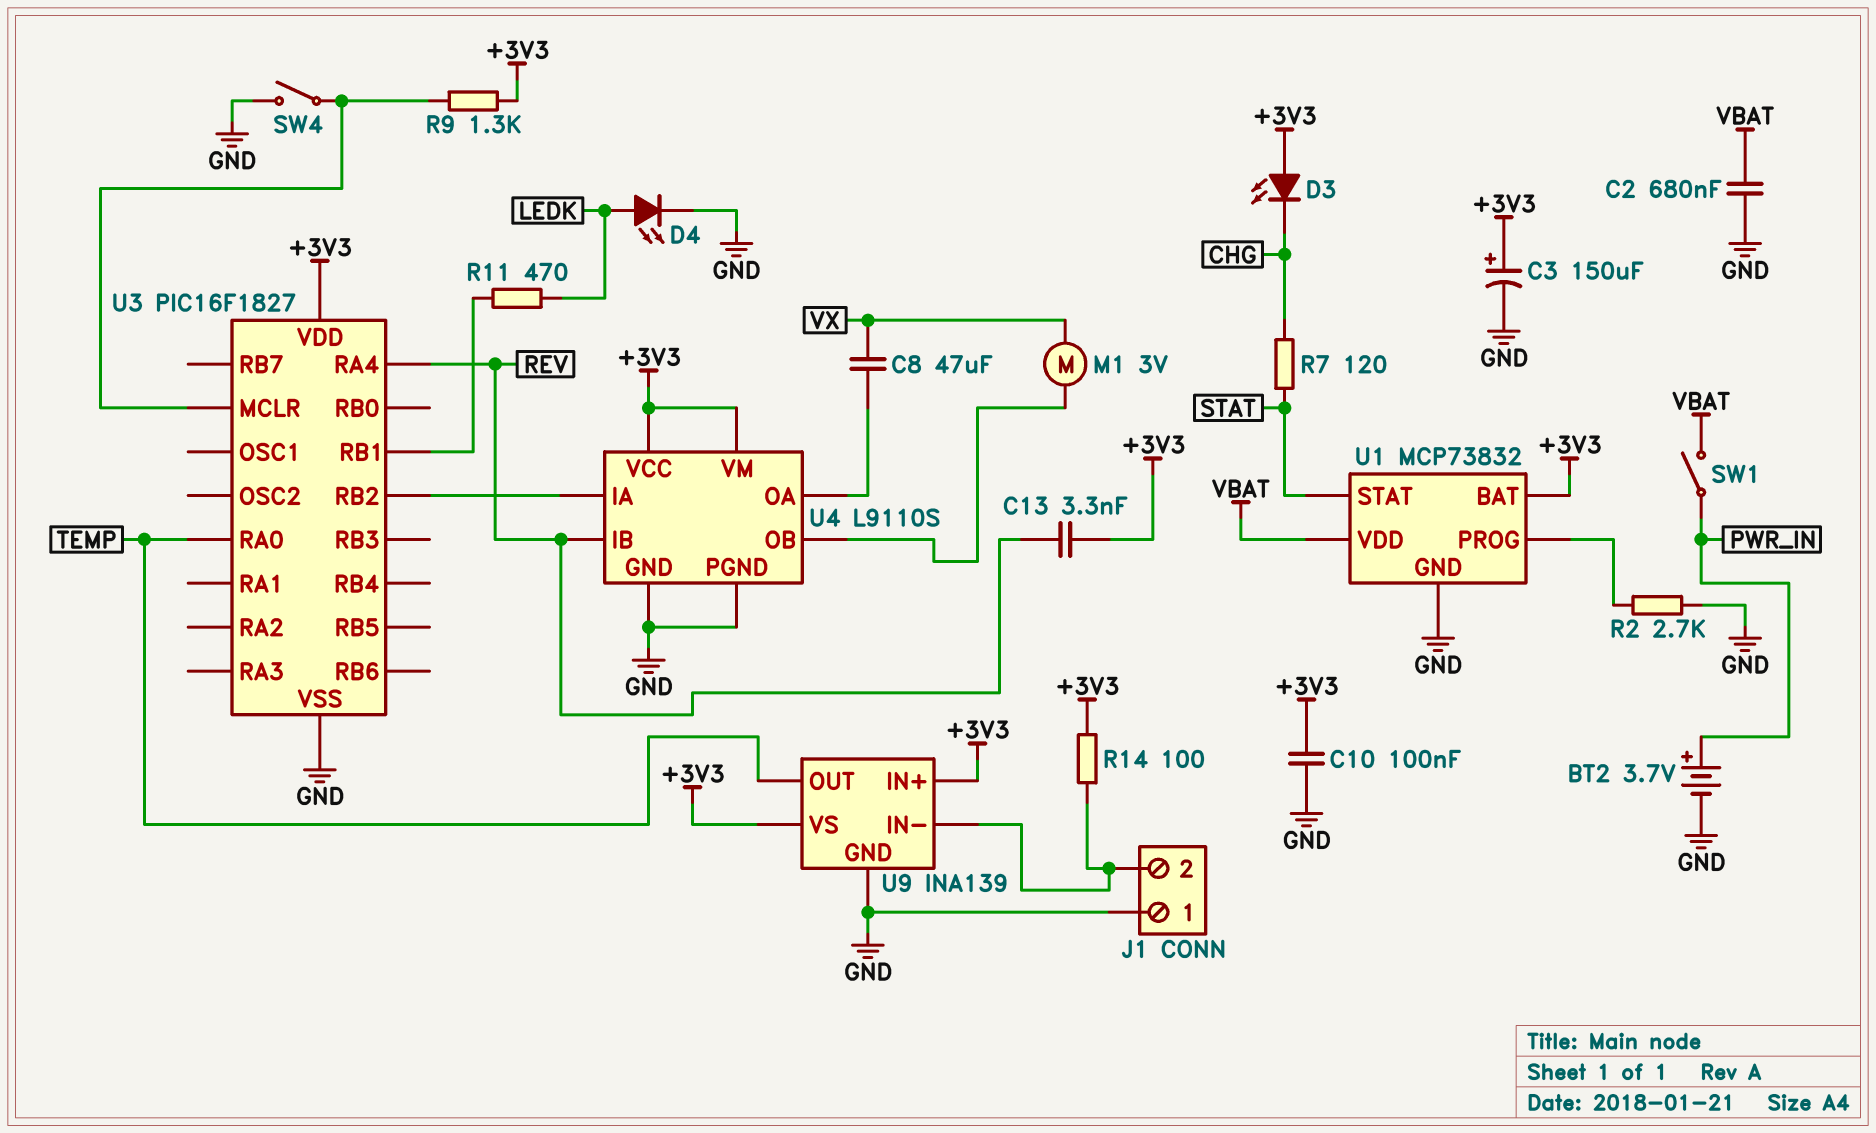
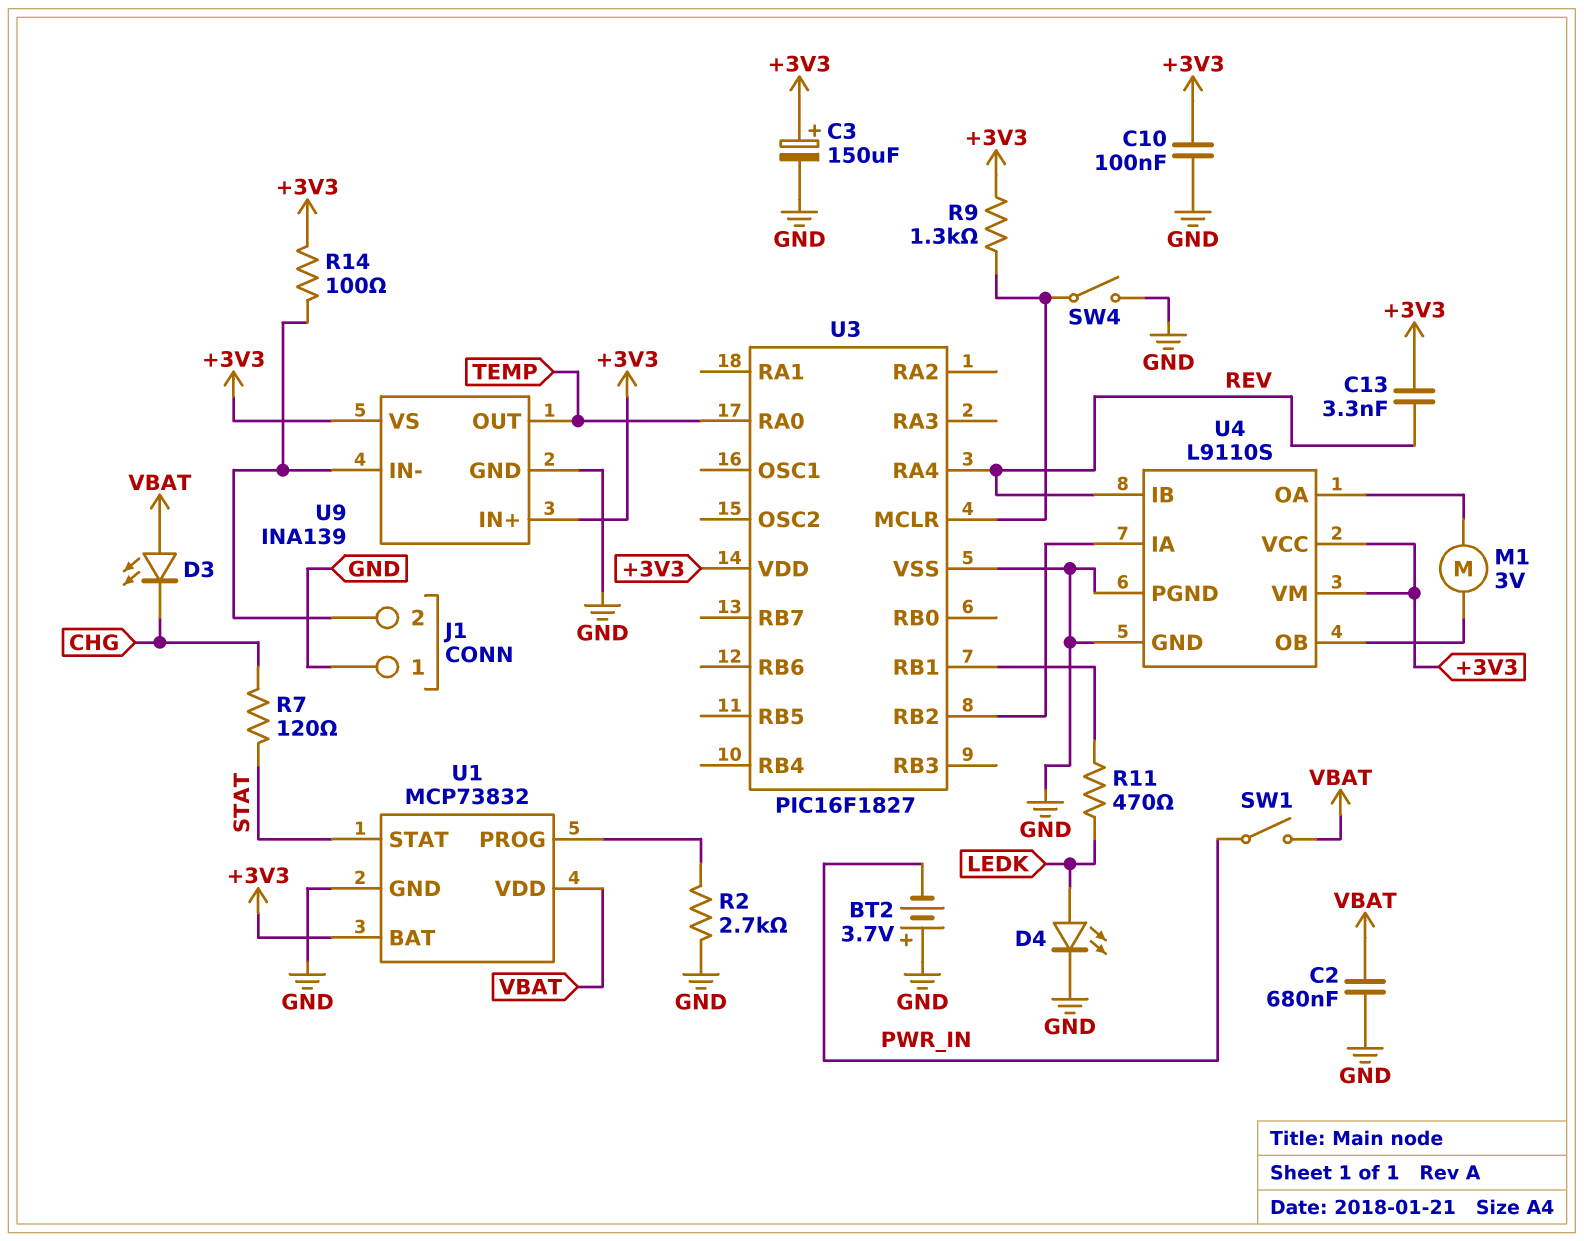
BT2: 3.7V (plus PWR_IN, minus GND) -> 3.7V (plus GND, minus PWR_IN)
C8: 47uF (U4/OA, VX) -> none
D3: LED (A +3V3, K CHG) -> LED (A VBAT, K CHG)
M1: motor 3V (U4/OB, VX) -> motor 3V (U4/OA, U4/OB)

